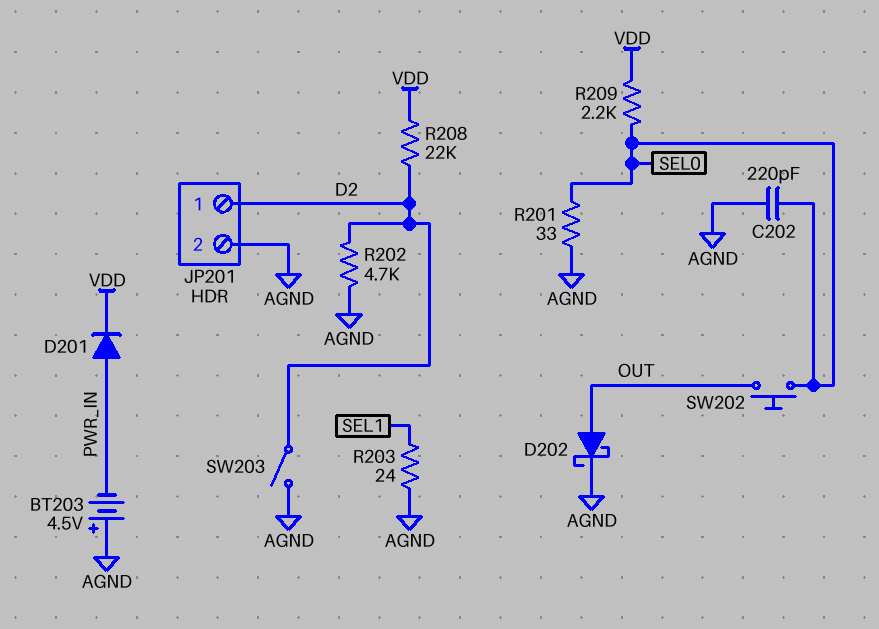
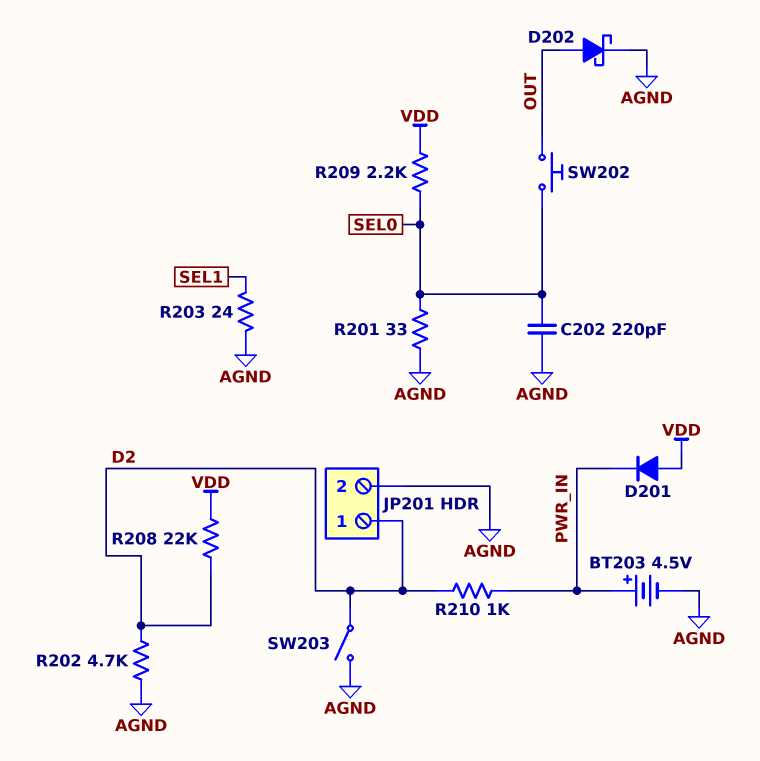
BT203: 4.5V (plus AGND, minus PWR_IN) -> 4.5V (plus PWR_IN, minus AGND)
D201: diode (A PWR_IN, K VDD) -> diode (A VDD, K PWR_IN)
R210: none -> 1k (D2, PWR_IN)

